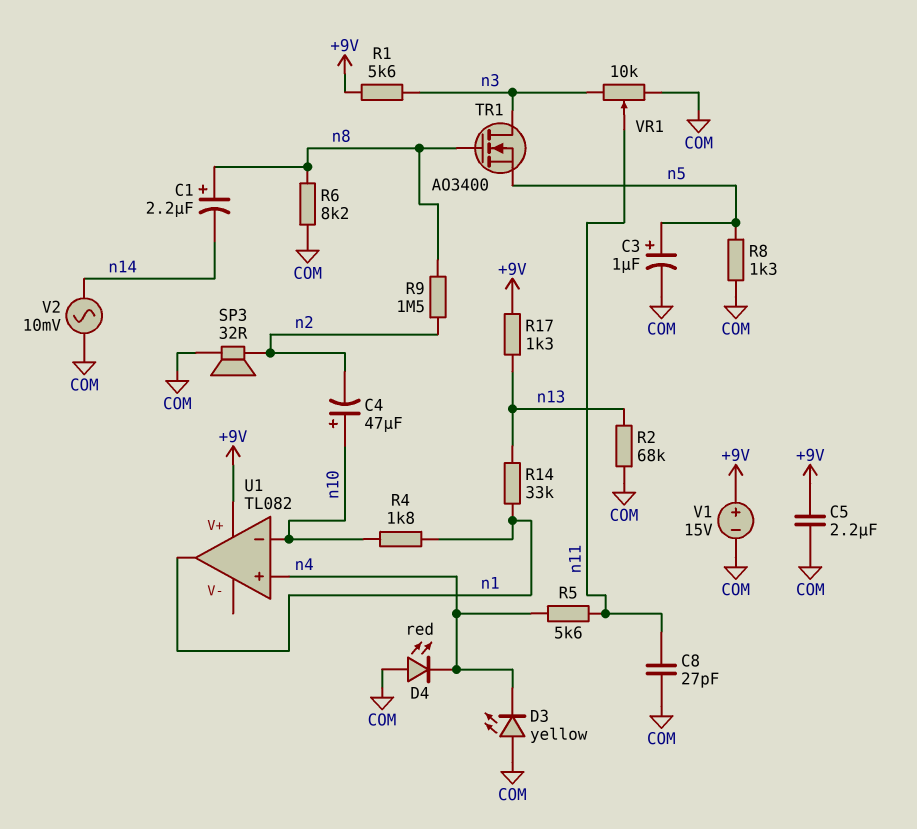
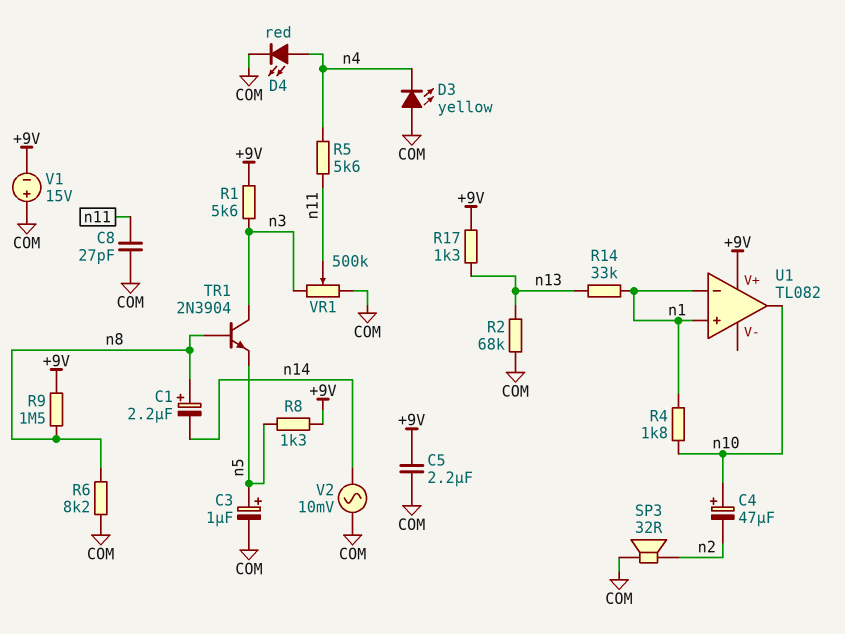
D4: LED red (A COM, K n4) -> LED red (A n4, K COM)
R8: 1.3k (COM, n5) -> 1.3k (+9V, n5)
R9: 1.5M (n2, n8) -> 1.5M (+9V, n8)
TR1: NMOS AO3400 (G n8, D n3, S n5) -> NPN 2N3904 (B n8, C n3, E n5)
U1 pin in+: n4 -> n1
U1 pin in-: n10 -> n1
U1 pin out: n1 -> n10
V1: 15V (plus +9V, minus COM) -> 15V (plus COM, minus +9V)
VR1: 10k (COM, n3, wiper n11) -> 500k (COM, n3, wiper n11)

